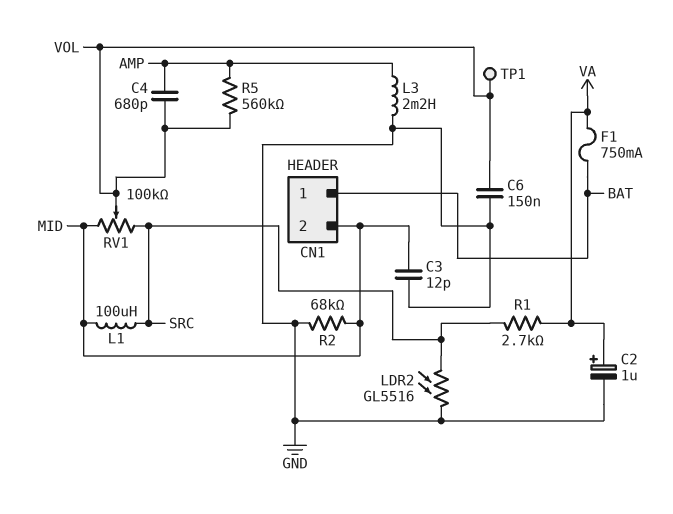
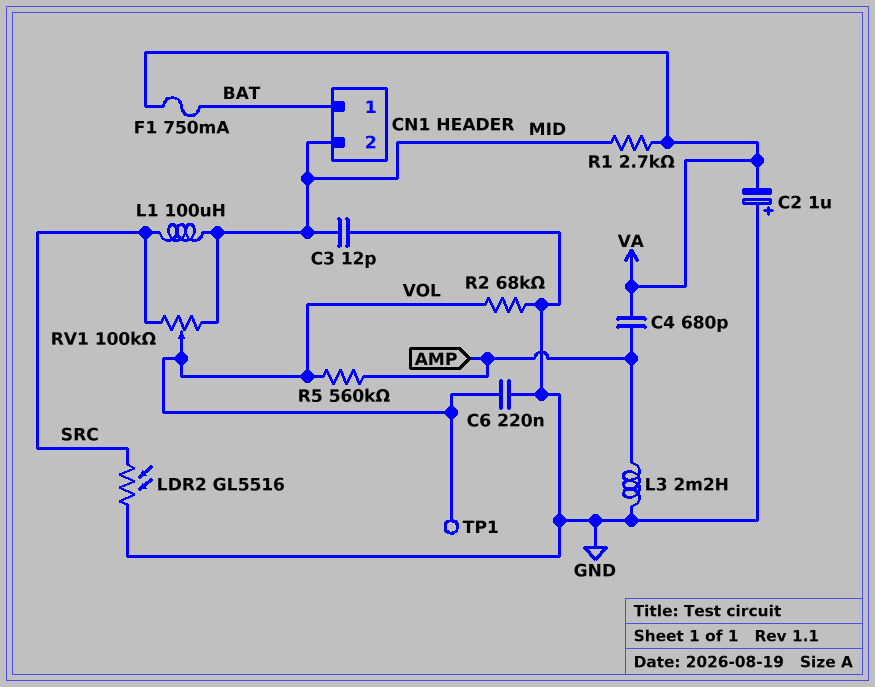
C2: 1uF (plus VA, minus GND) -> 1uF (plus GND, minus VA)
C4: 680pF (AMP, VOL) -> 680pF (AMP, VA)
C6: 150nF (GND, VOL) -> 220nF (GND, VOL)
R1: 2.7k (SRC, VA) -> 2.7k (MID, VA)
R2: 68k (GND, MID) -> 68k (GND, VOL)

